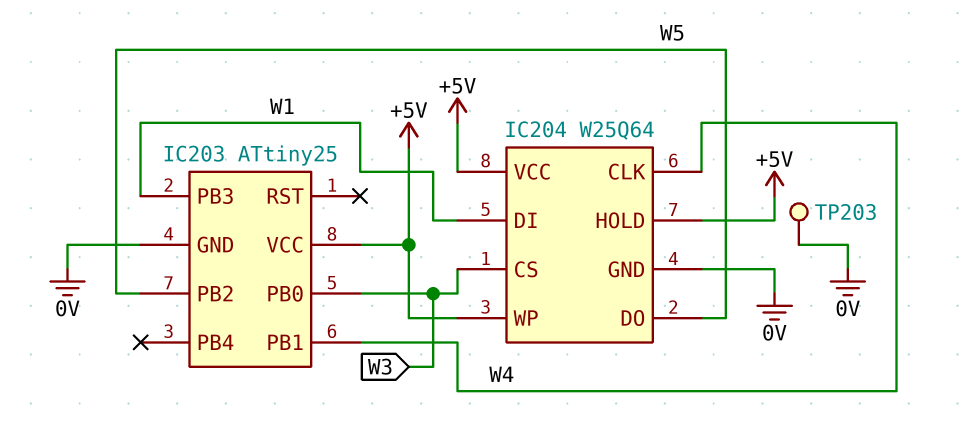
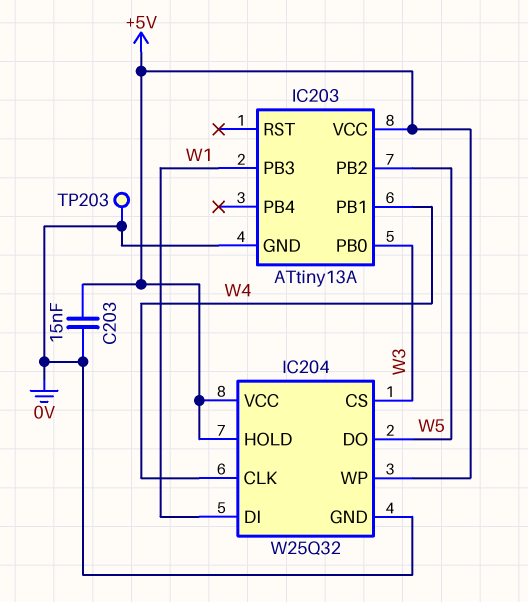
C203: none -> 15nF (+5V, 0V)
IC203: ATtiny25 -> ATtiny13A
IC204: W25Q64 -> W25Q32

